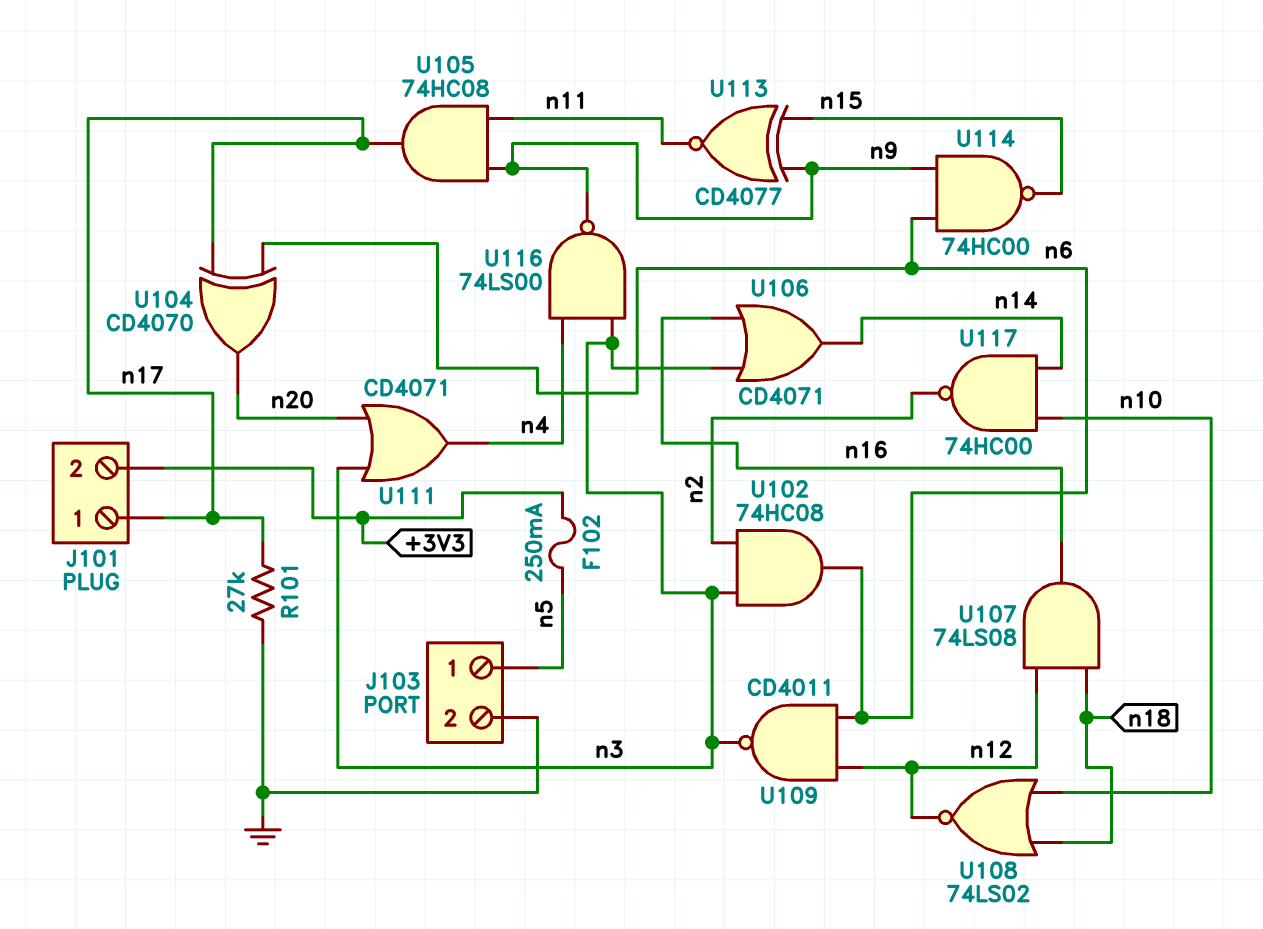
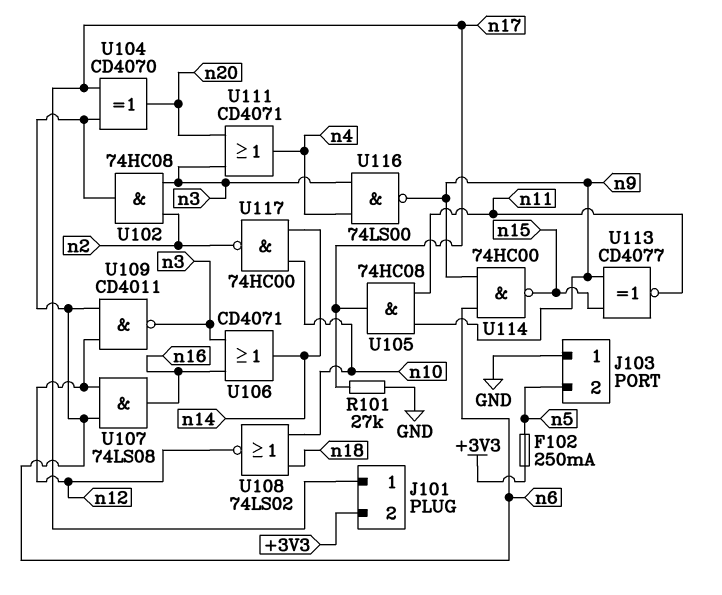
J103 pin 1: n5 -> GND
J103 pin 2: GND -> n5
U107: AND 74LS08 (in n12, in n18, out n16) -> AND 74LS08 (in n6, in n12, out n16)

